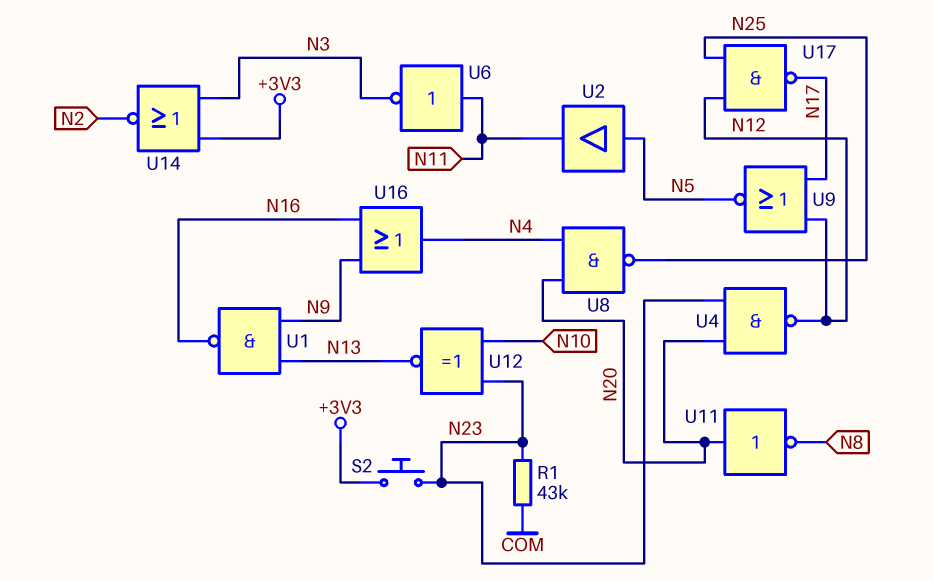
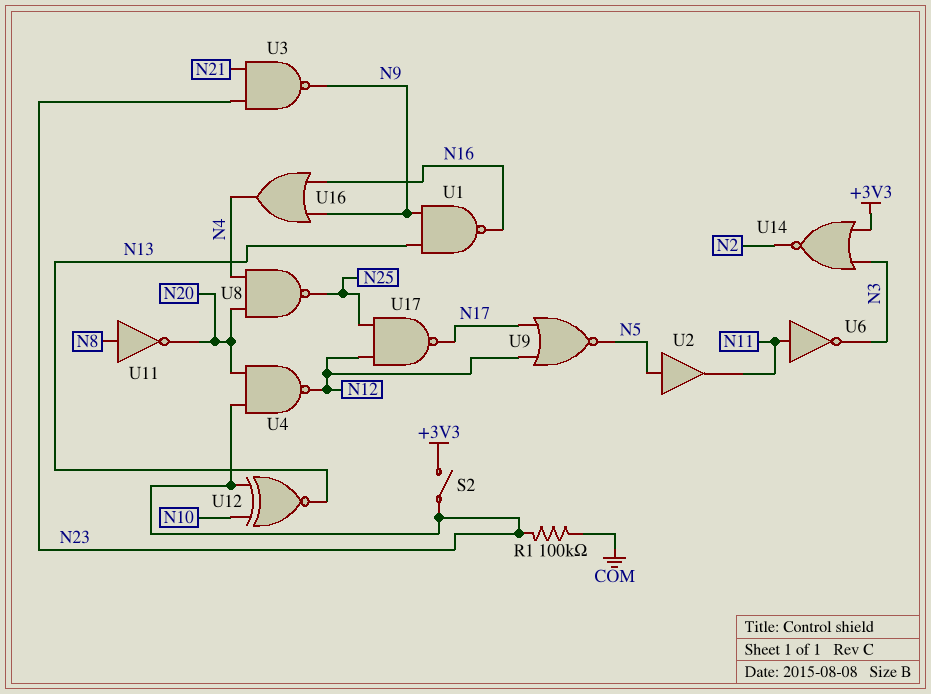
R1: 43k (COM, N23) -> 100k (COM, N23)
S2: button (+3V3, N23) -> switch (+3V3, N23)
U3: none -> NAND (in N21, in N23, out N9)
U11: NOT (in N20, out N8) -> NOT (in N8, out N20)

